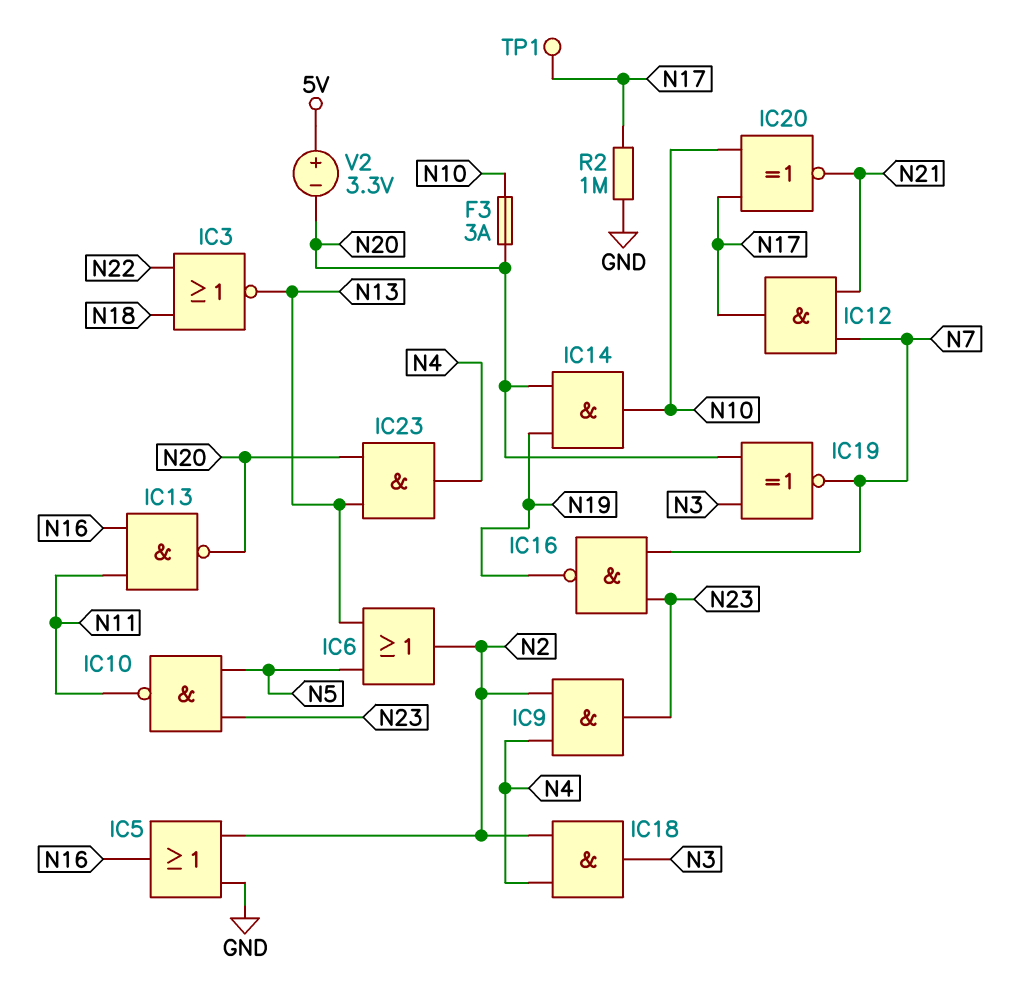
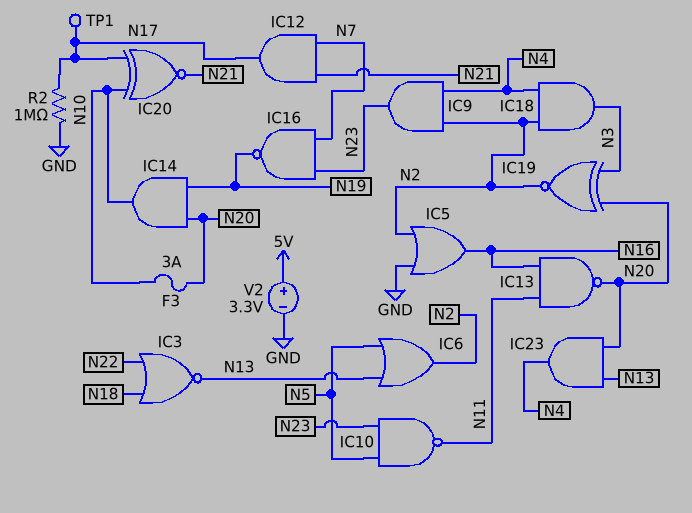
IC19: XNOR (in N3, in N20, out N7) -> XNOR (in N3, in N20, out N2)
V2: 3.3V (plus 5V, minus N20) -> 3.3V (plus 5V, minus GND)

